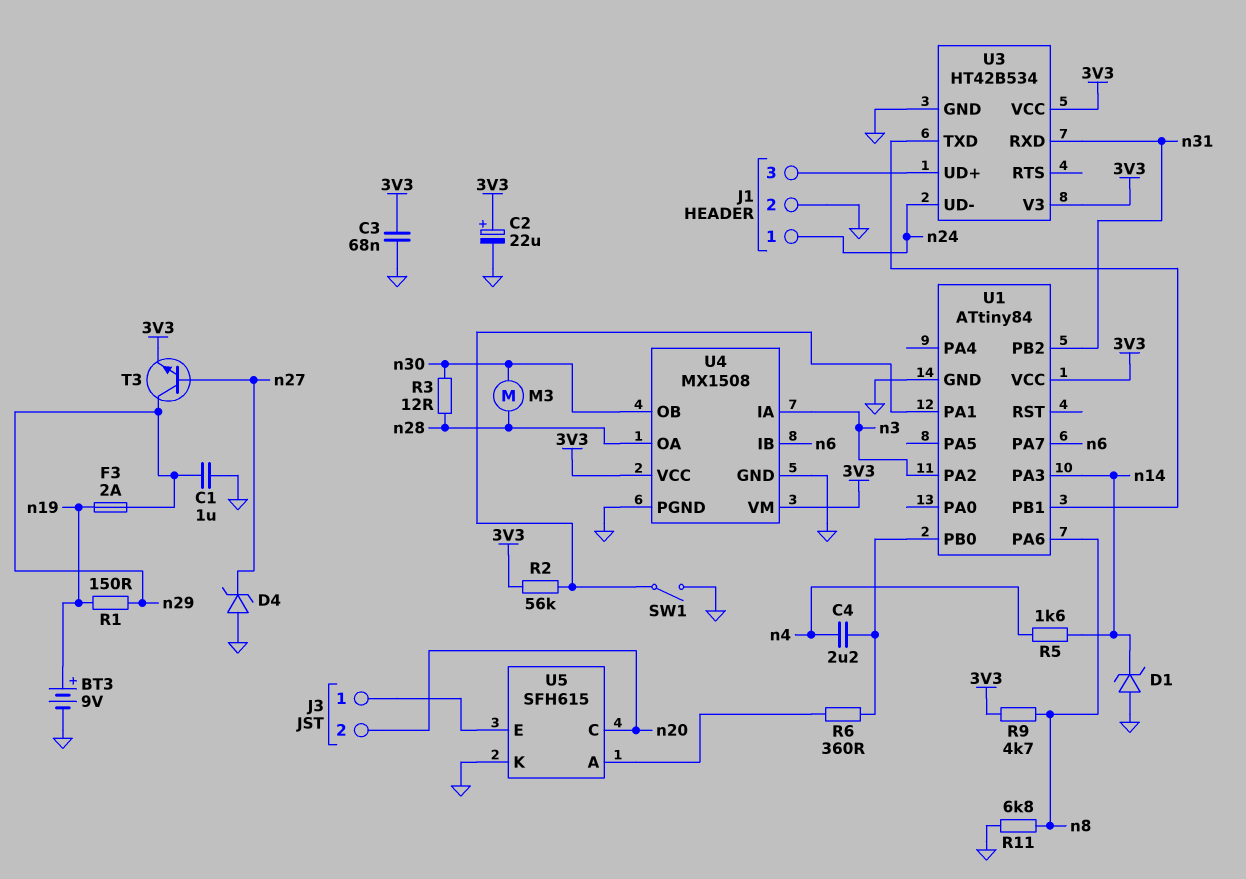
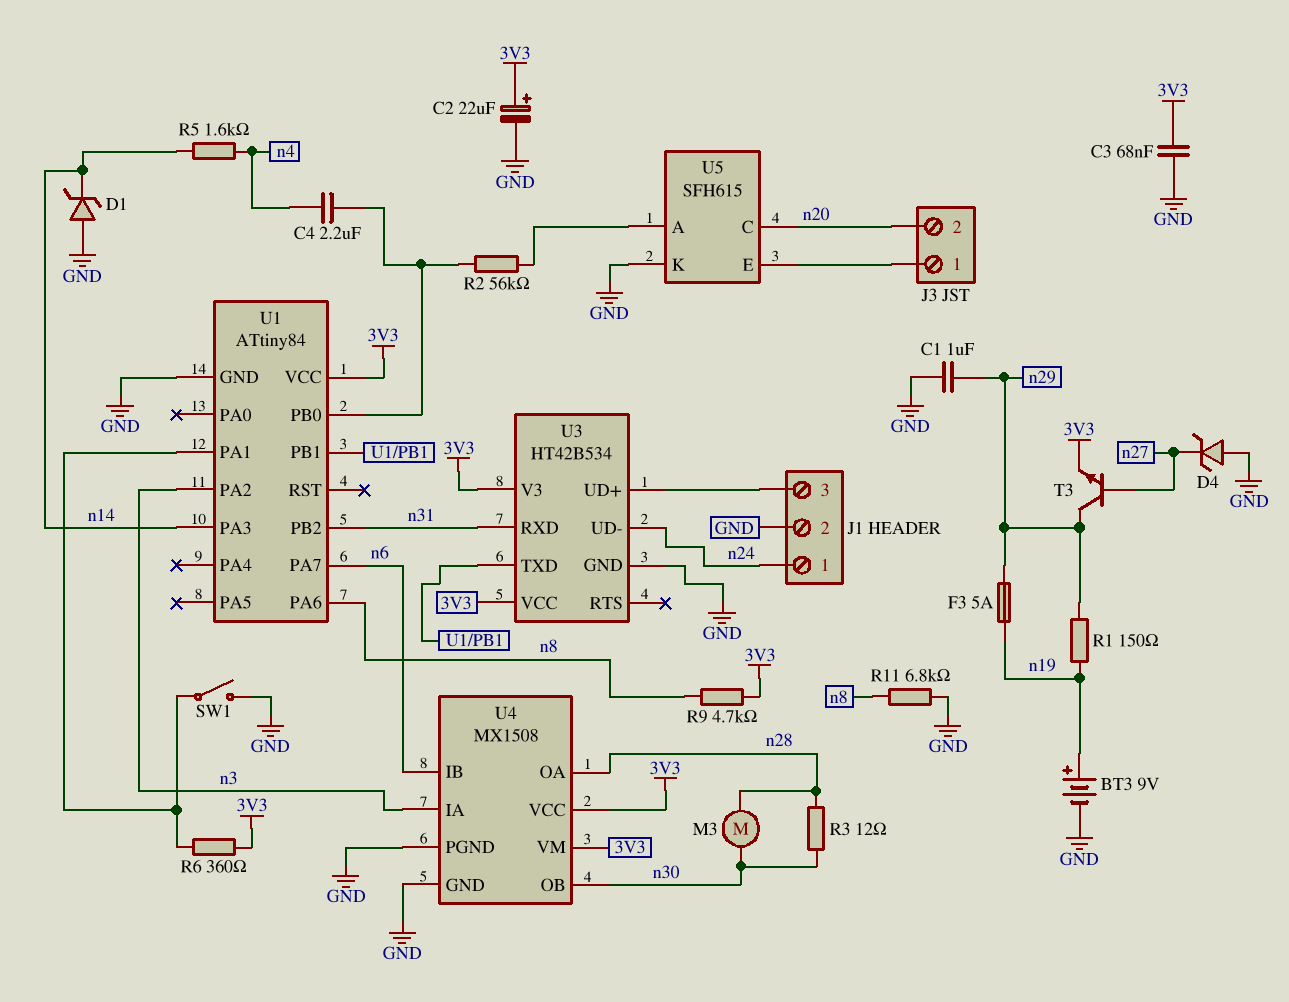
F3: 2A (n19, n29) -> 5A (n19, n29)
R2: 56k (3V3, U1/PA1) -> 56k (U1/PB0, U5/A)
R6: 360 (U1/PB0, U5/A) -> 360 (3V3, U1/PA1)

